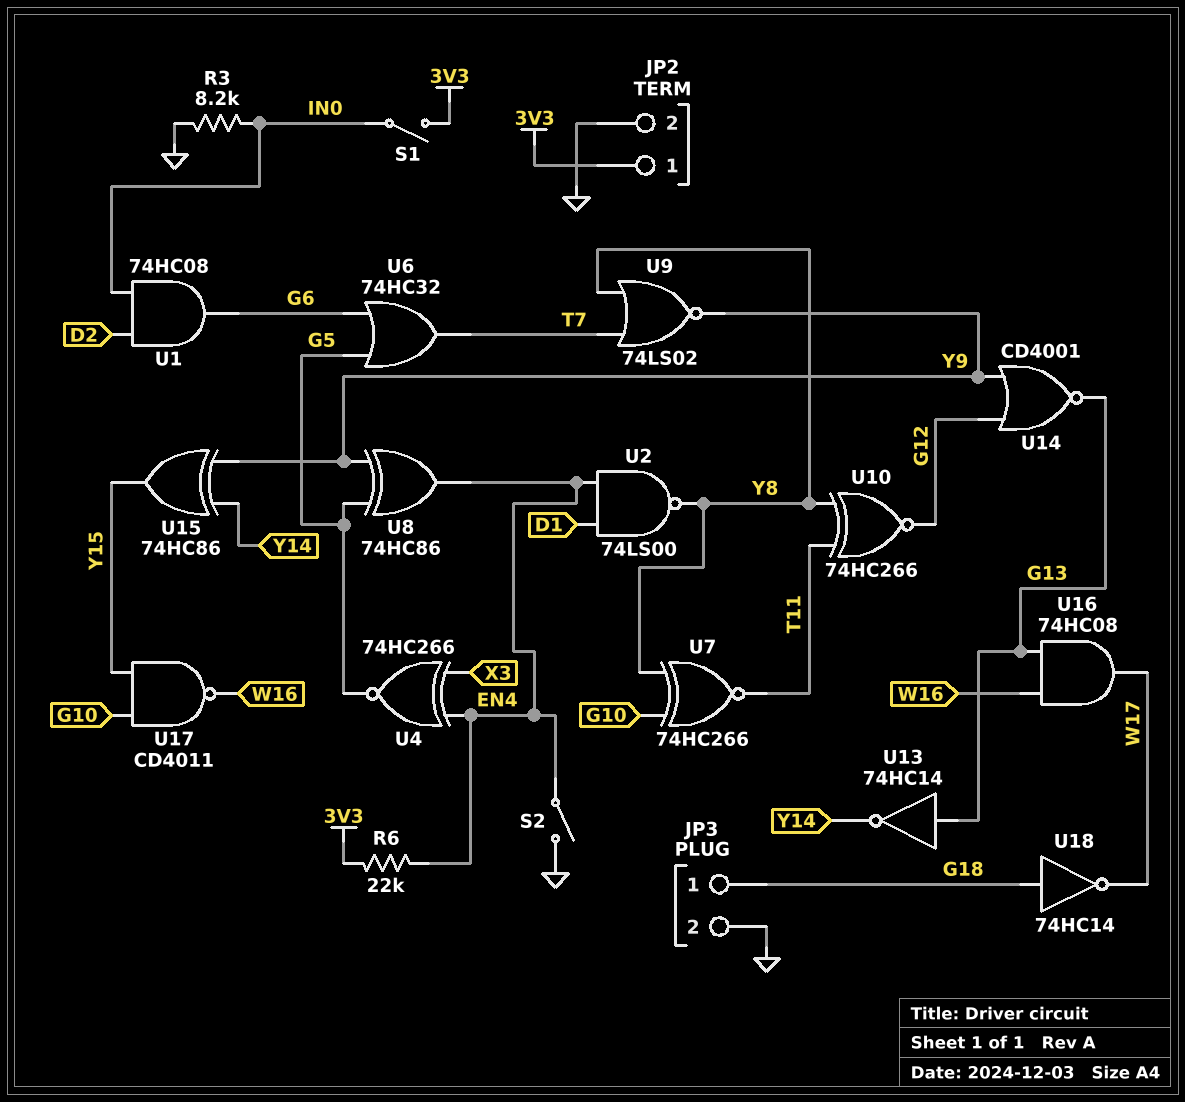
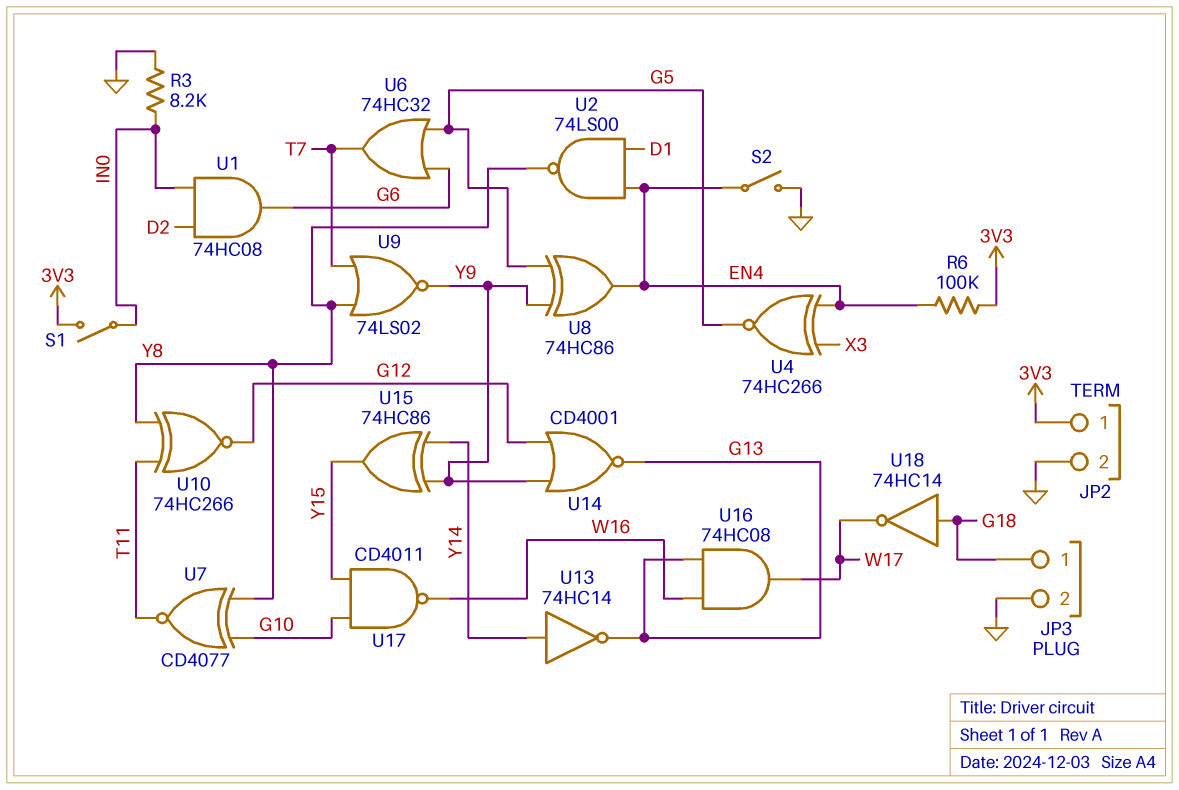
R6: 22k (3V3, EN4) -> 100k (3V3, EN4)
U7: XNOR 74HC266 (in G10, in Y8, out T11) -> XNOR CD4077 (in G10, in Y8, out T11)
U13: NOT 74HC14 (in G13, out Y14) -> NOT 74HC14 (in Y14, out G13)

